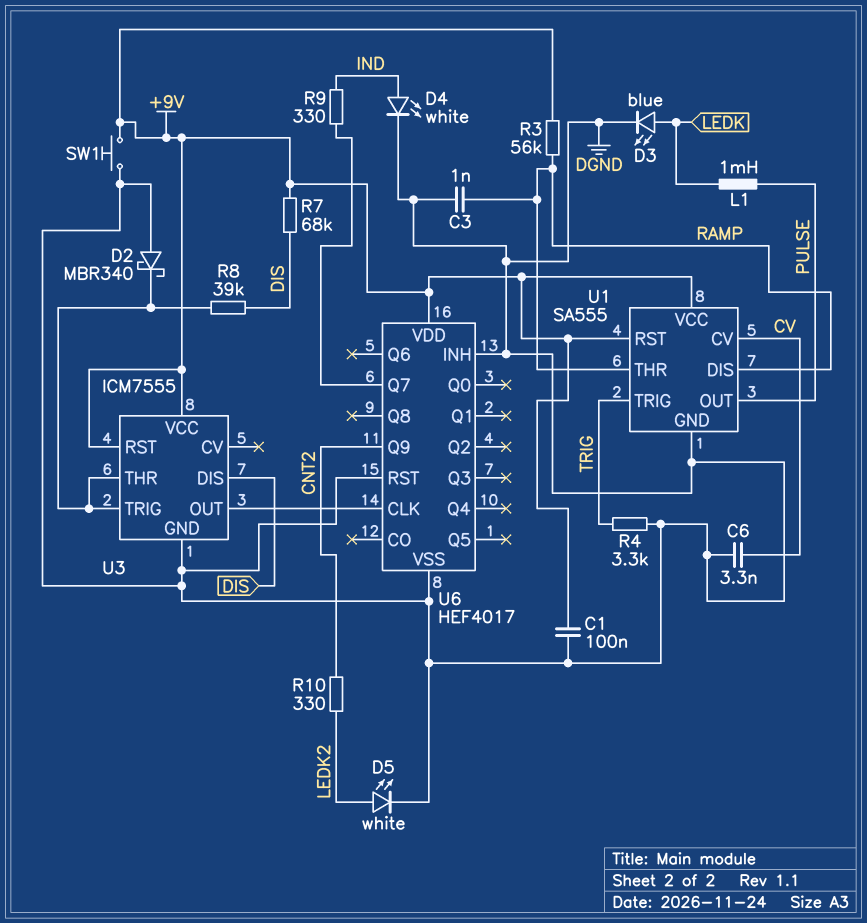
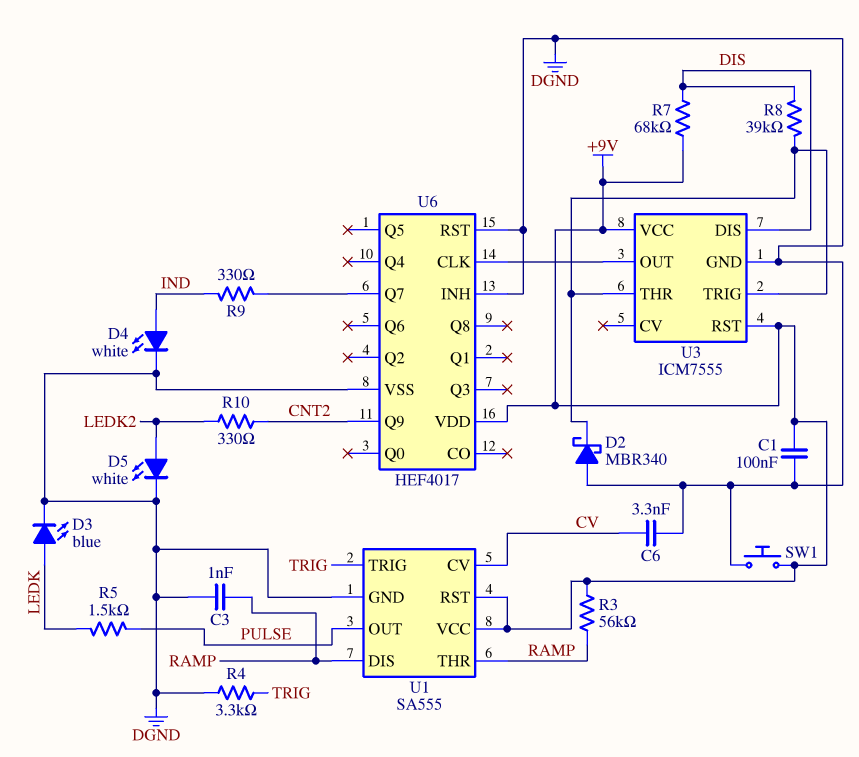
L1: 1mH (LEDK, PULSE) -> none
R5: none -> 1.5k (LEDK, PULSE)

